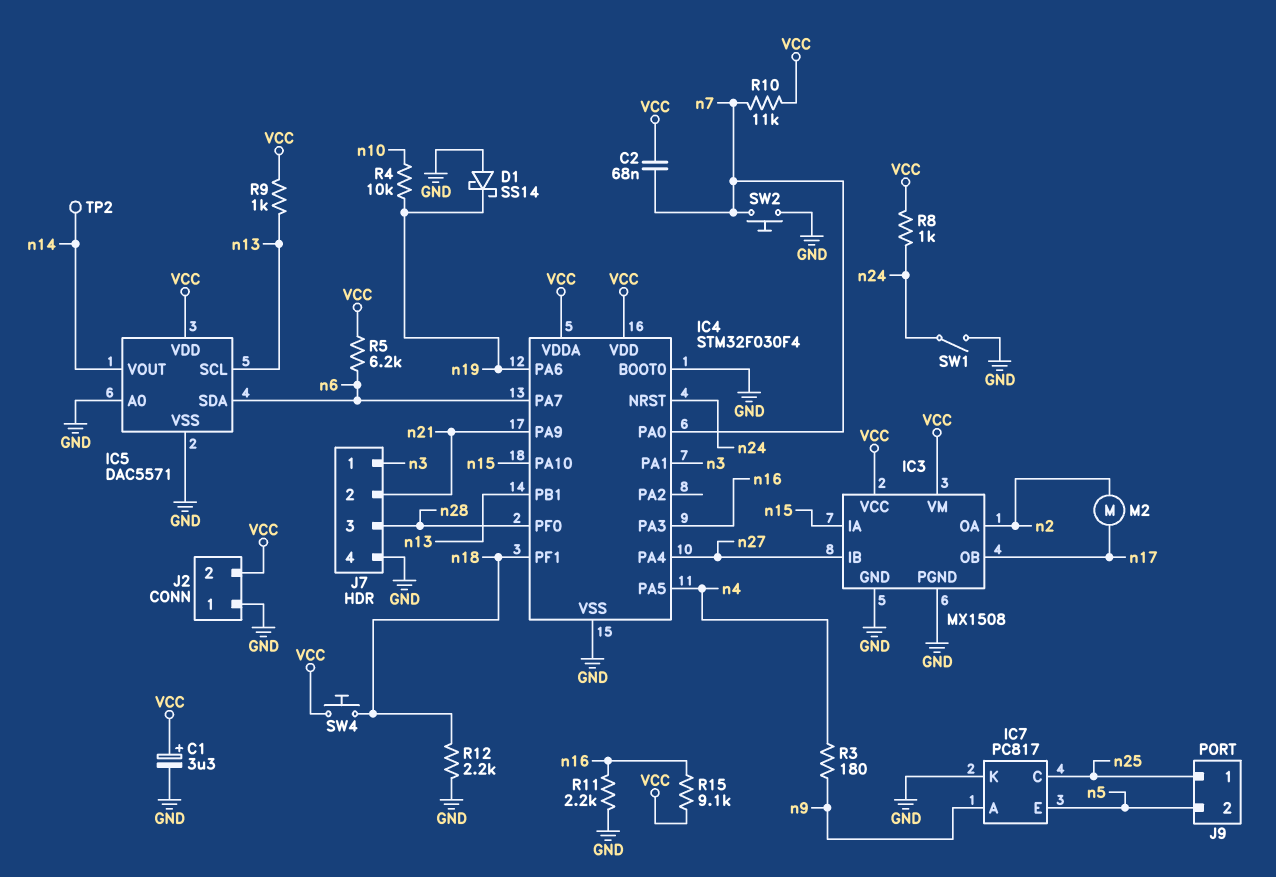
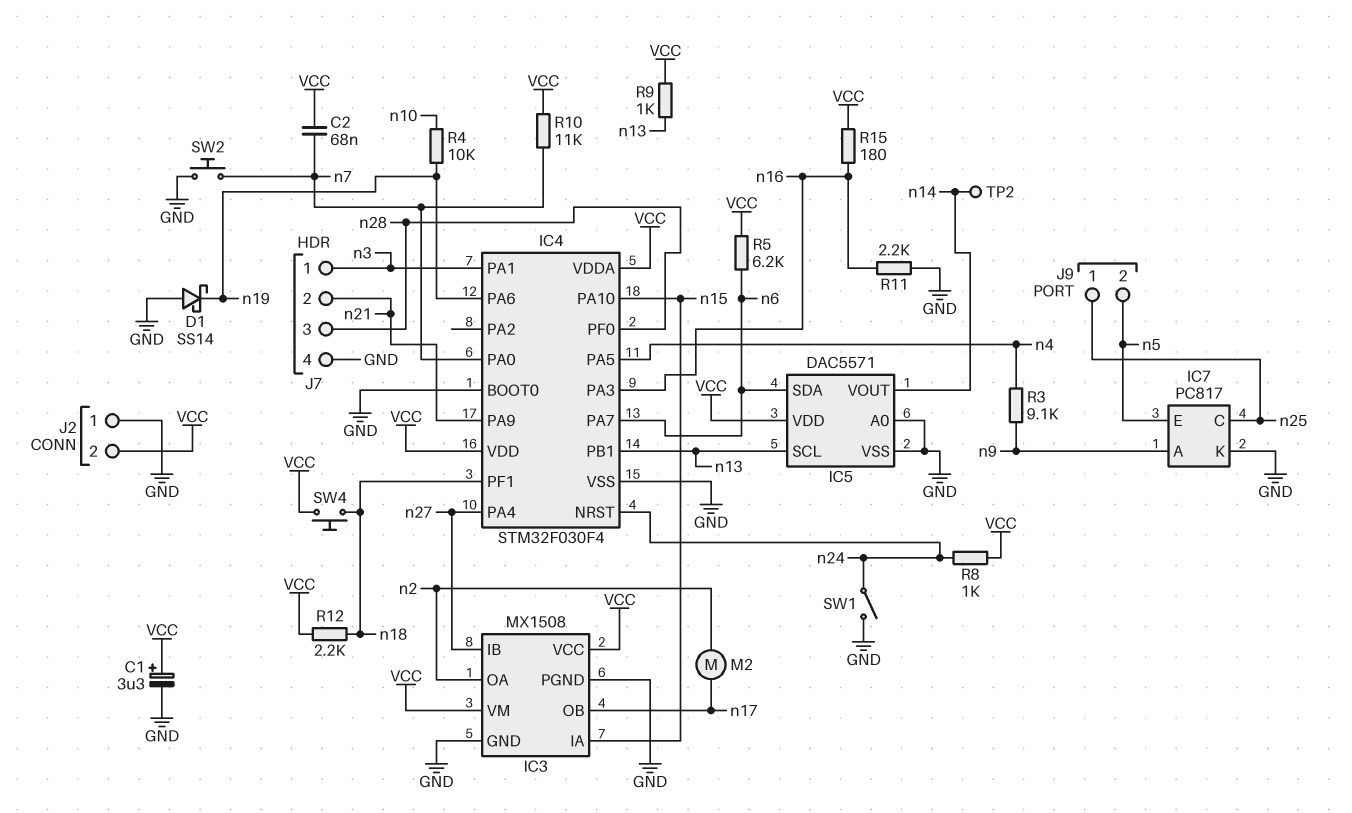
R3: 180 (n4, n9) -> 9.1k (n4, n9)
R12: 2.2k (GND, n18) -> 2.2k (VCC, n18)
R15: 9.1k (VCC, n16) -> 180 (VCC, n16)

